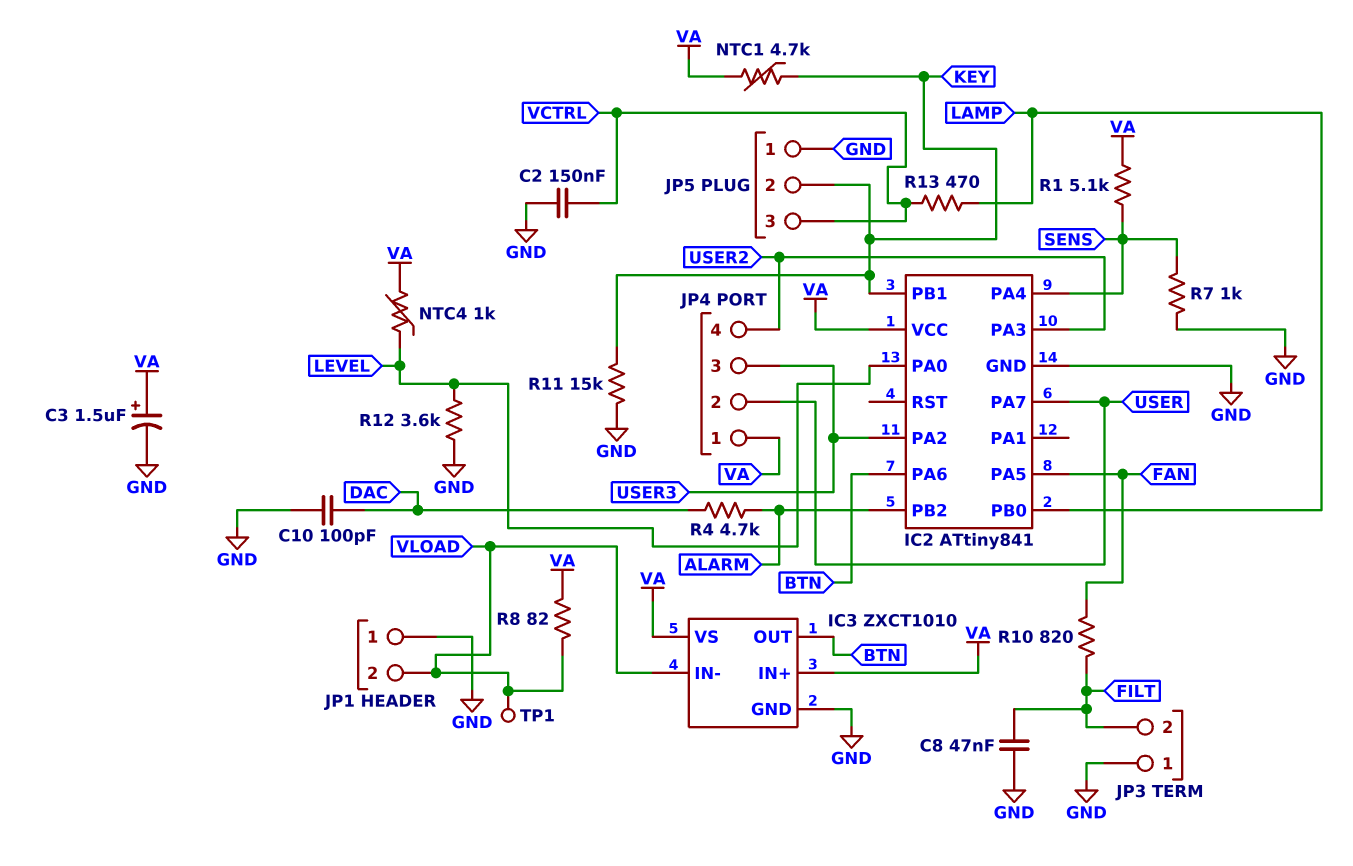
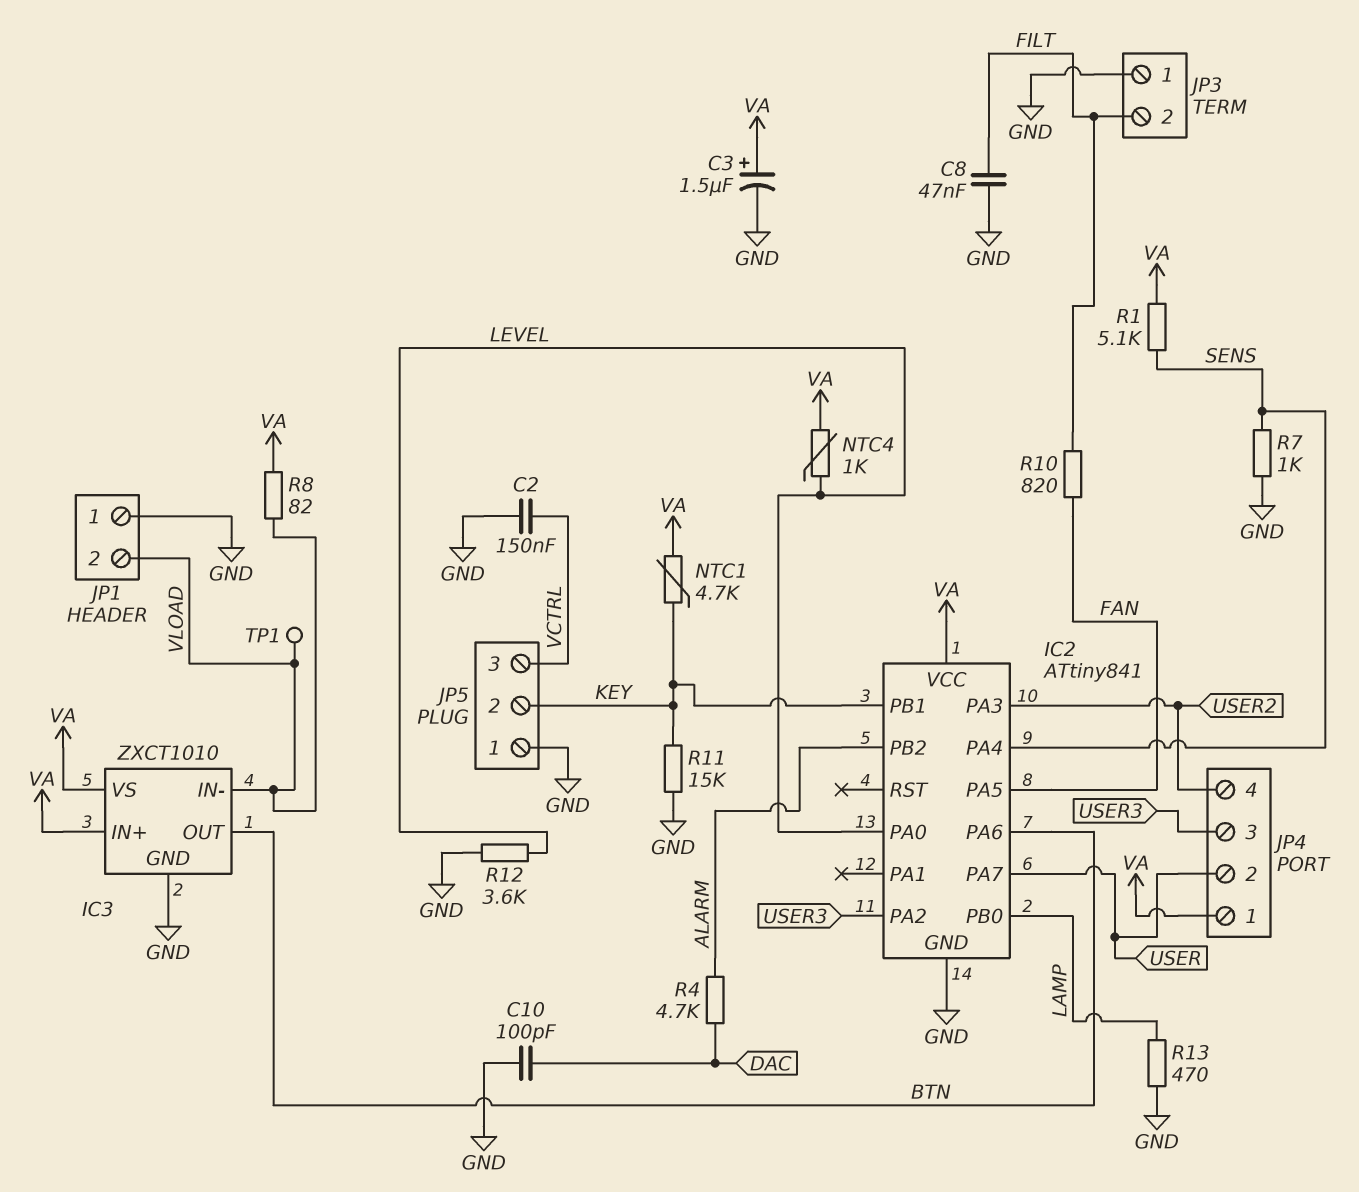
R13: 470 (LAMP, VCTRL) -> 470 (GND, LAMP)

